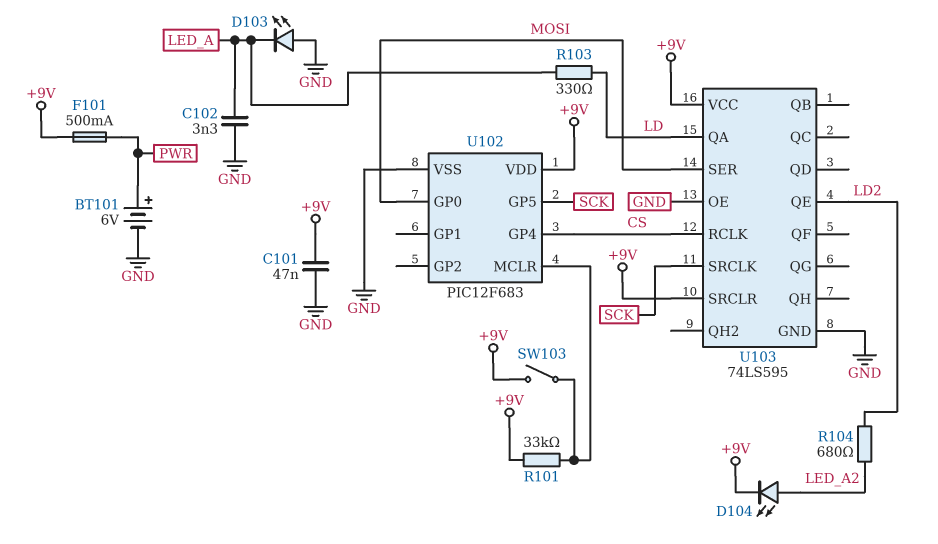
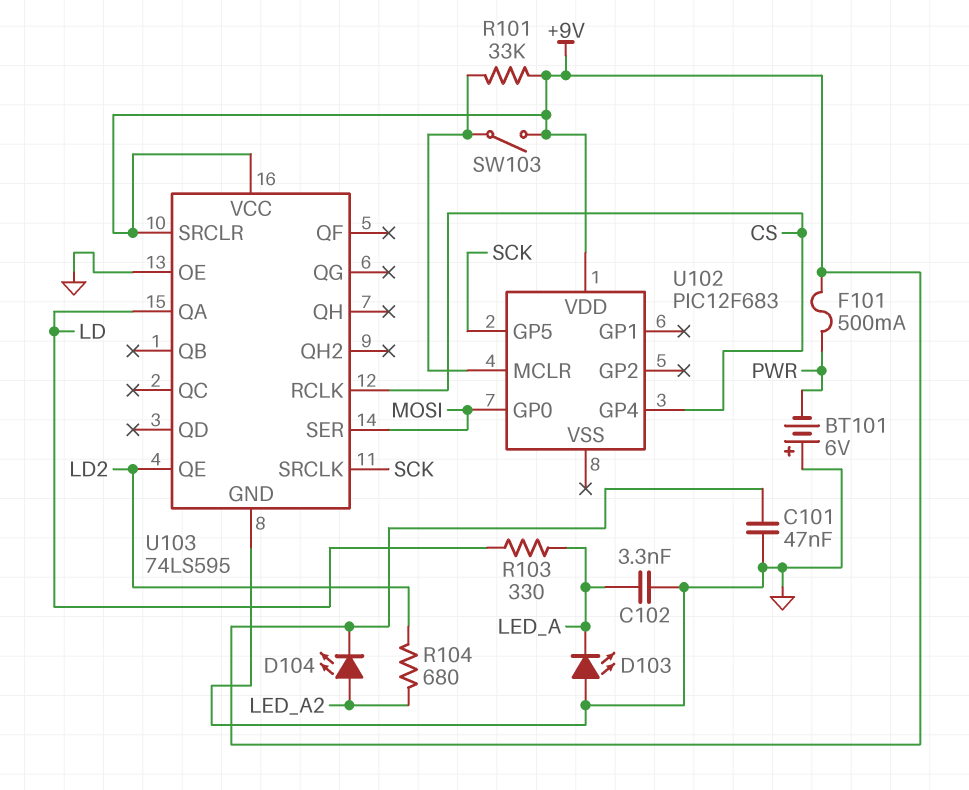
BT101: 6V (plus PWR, minus GND) -> 6V (plus GND, minus PWR)
U102 pin VSS: GND -> none

